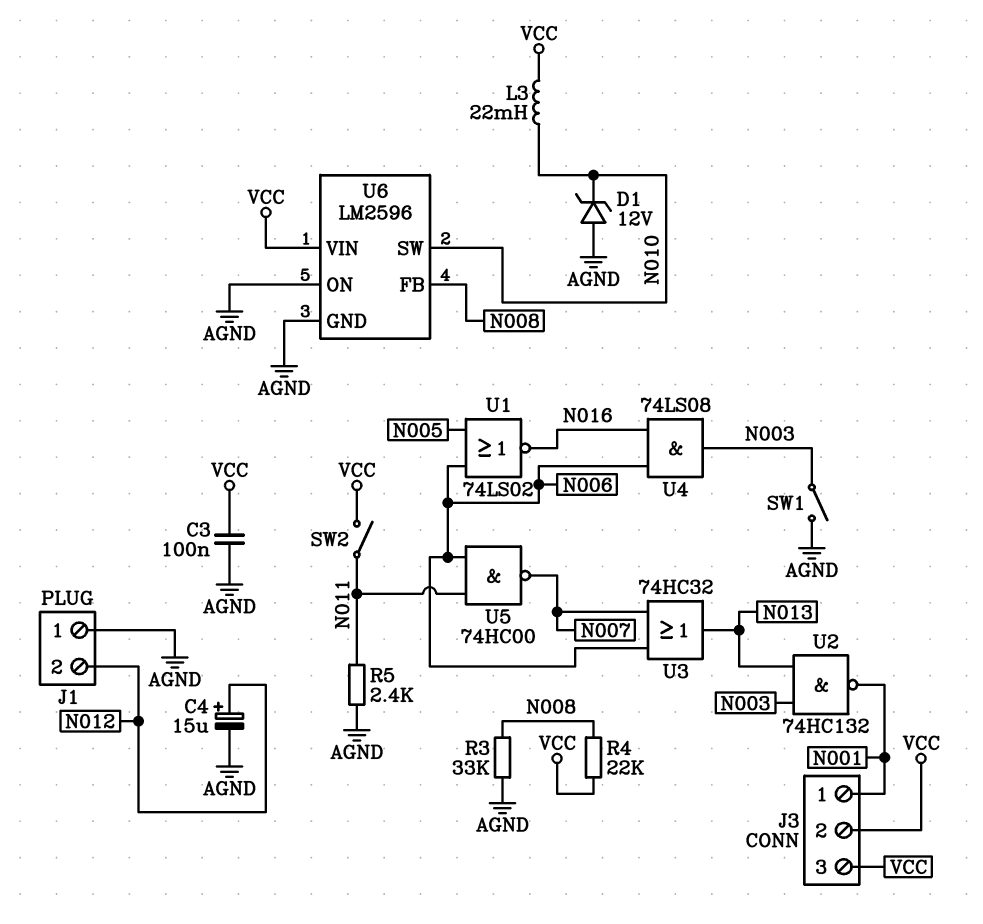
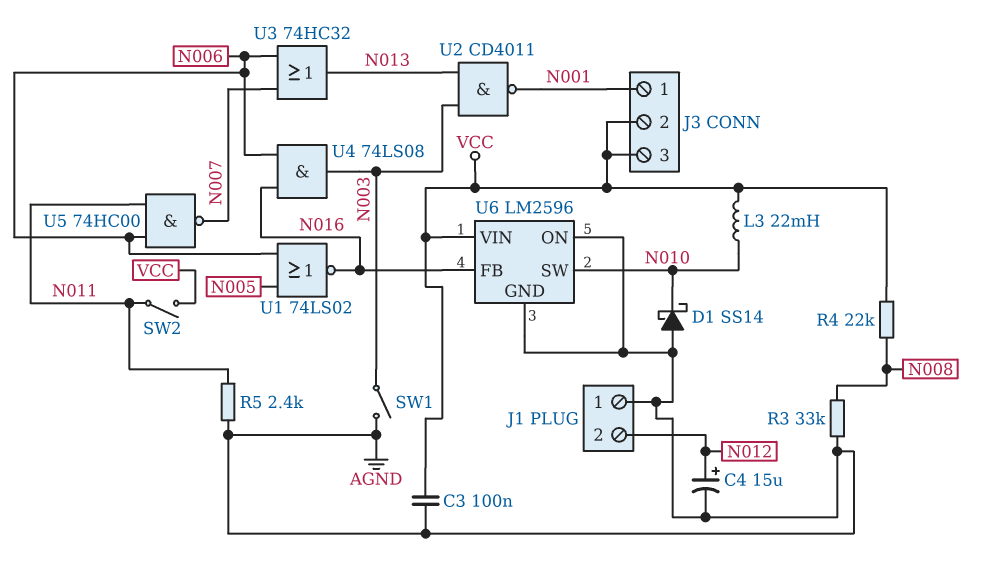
D1: zener 12V (A AGND, K N010) -> schottky SS14 (A AGND, K N010)
U2: NAND 74HC132 (in N003, in N013, out N001) -> NAND CD4011 (in N003, in N013, out N001)
U6 pin FB: N008 -> N016

